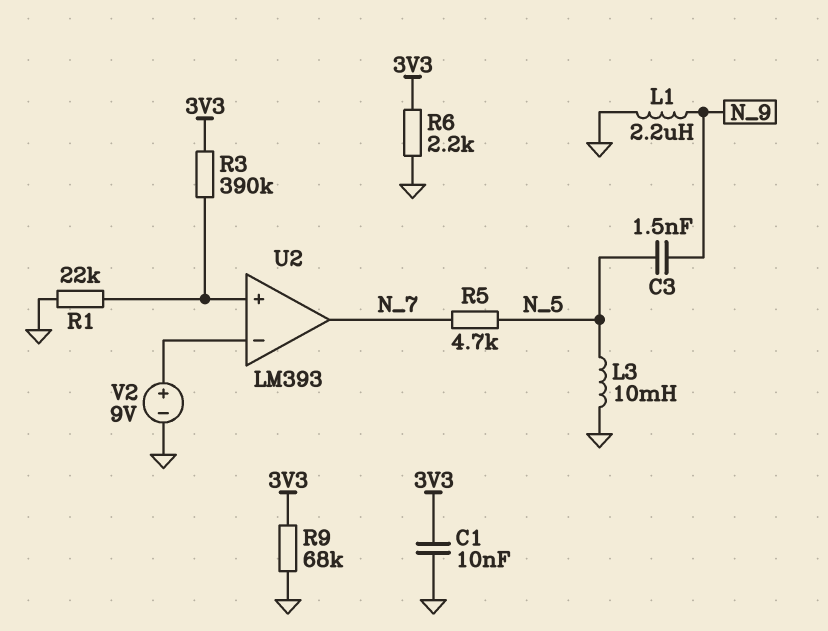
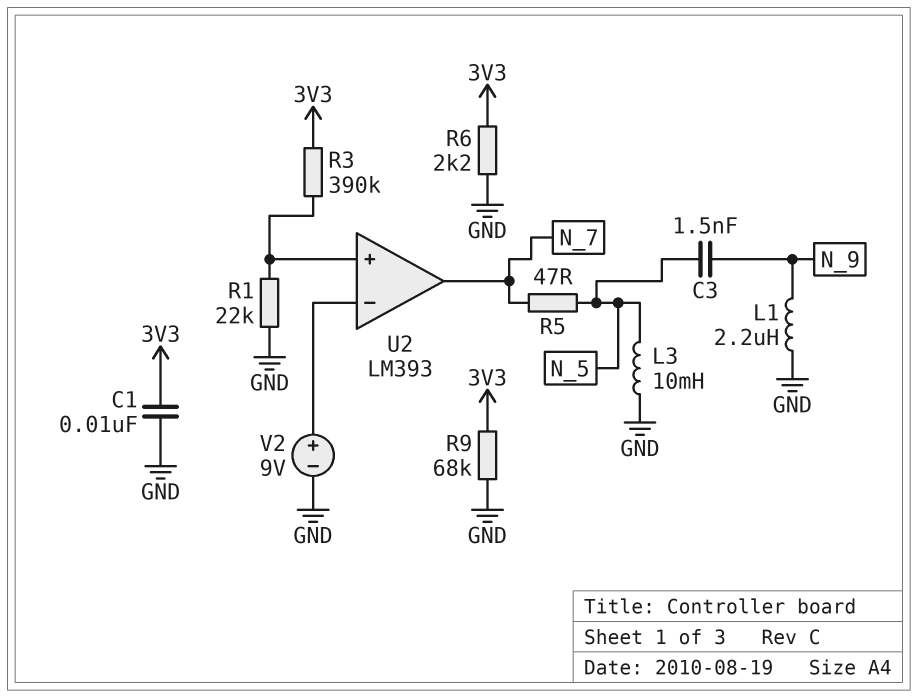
R5: 4.7k (N_5, N_7) -> 47 (N_5, N_7)

